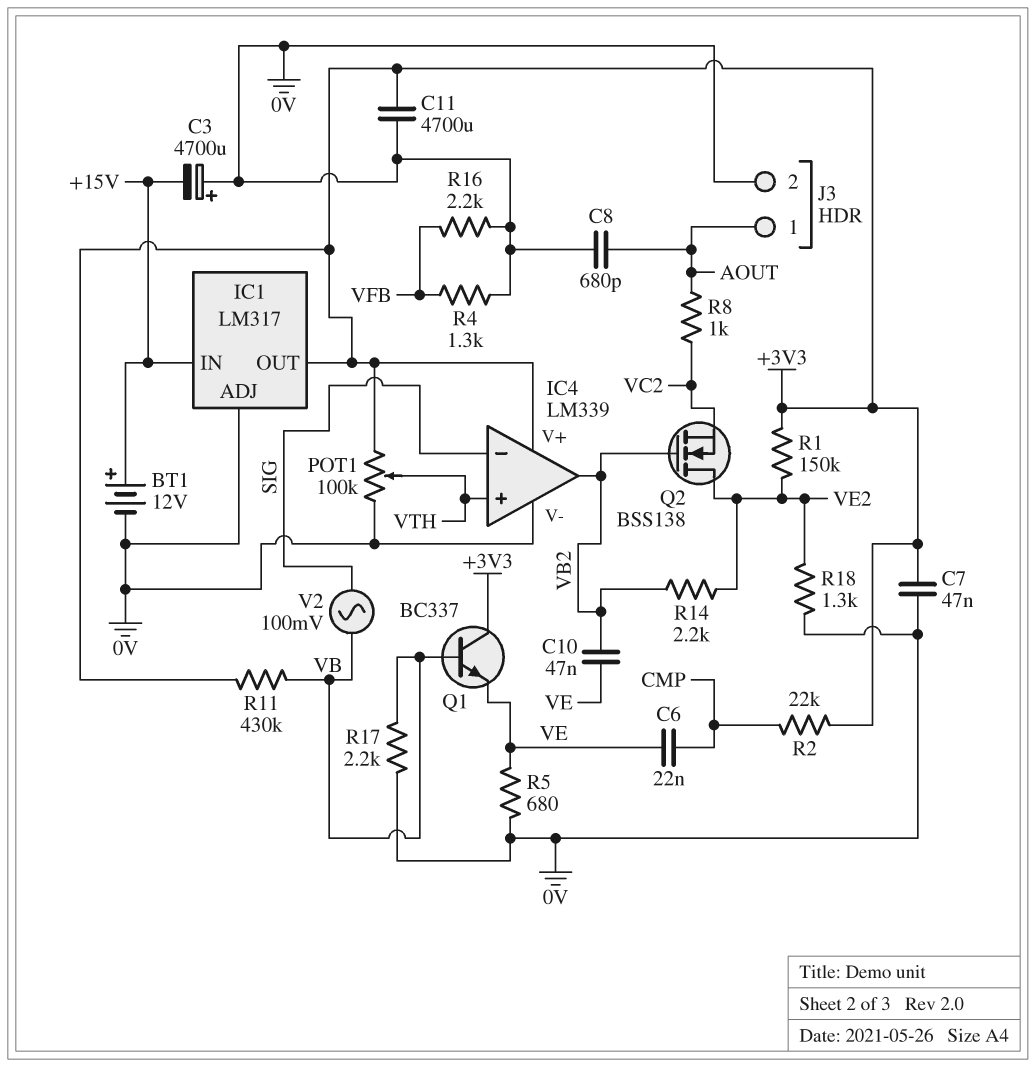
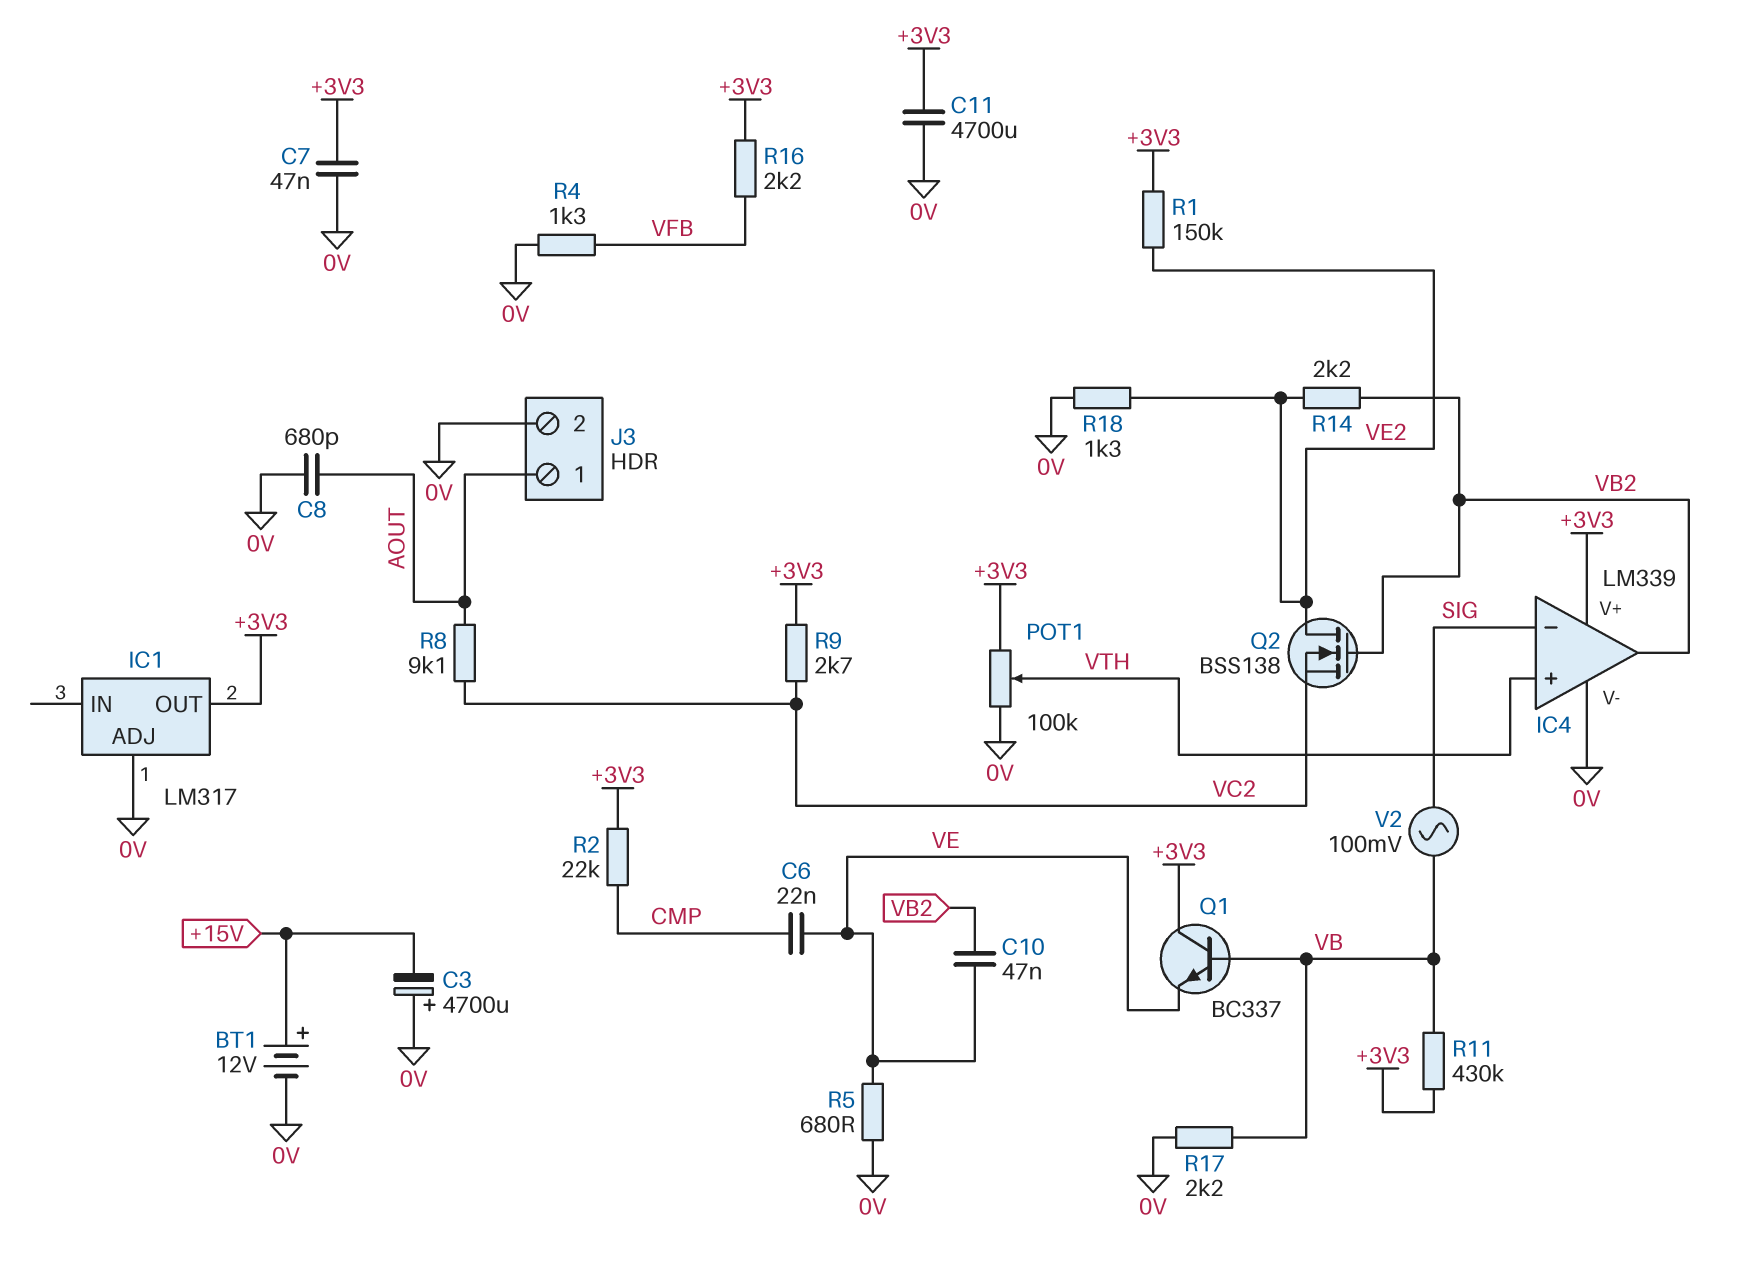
IC1 pin IN: +15V -> none
R8: 1k (AOUT, VC2) -> 9.1k (AOUT, VC2)
R9: none -> 2.7k (+3V3, VC2)
R16: 2.2k (0V, VFB) -> 2.2k (+3V3, VFB)

